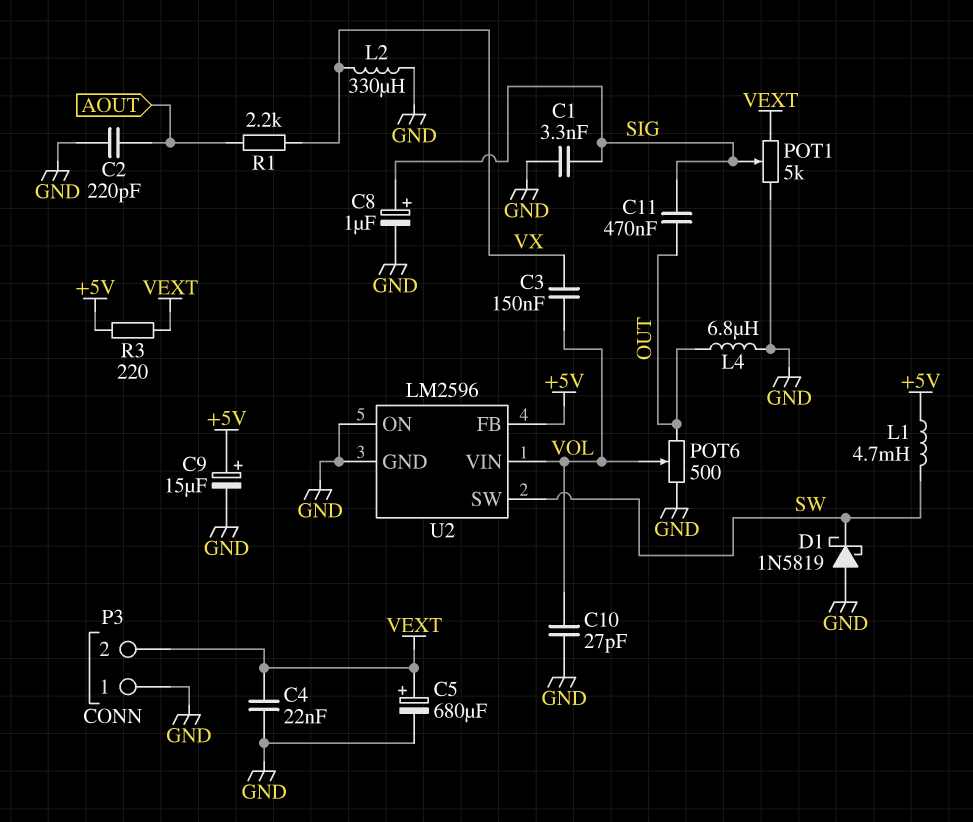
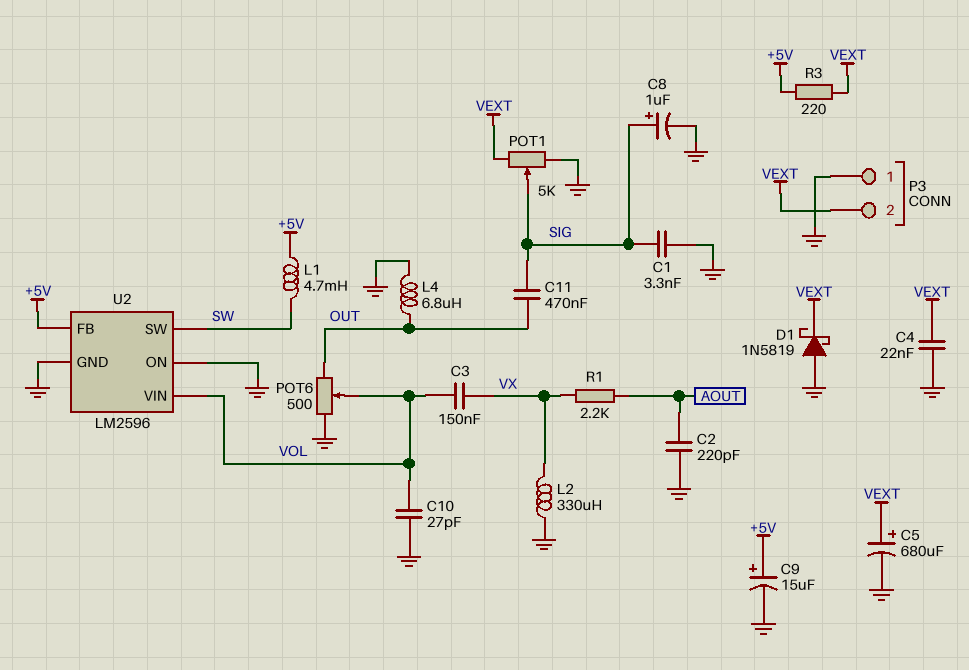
D1: schottky 1N5819 (A GND, K SW) -> schottky 1N5819 (A GND, K VEXT)

